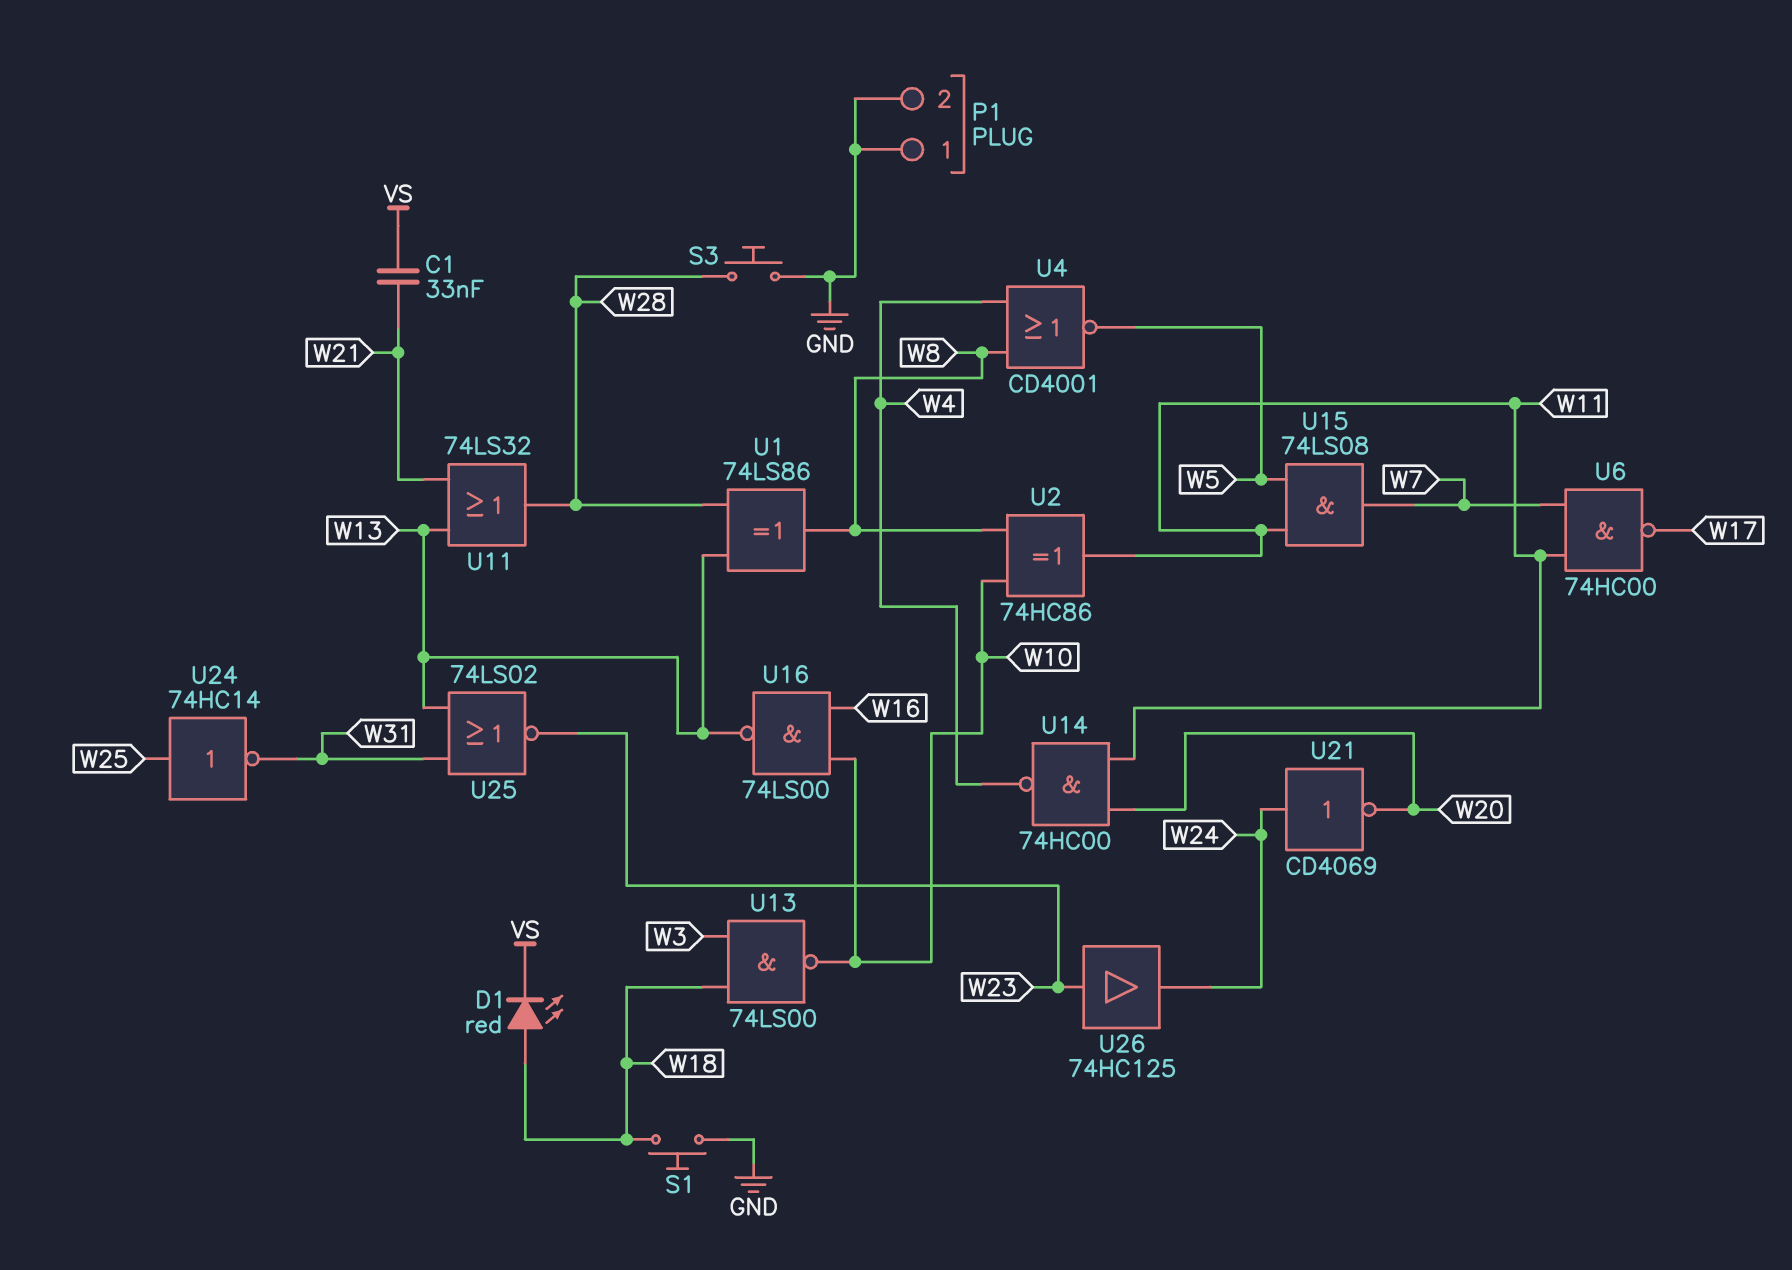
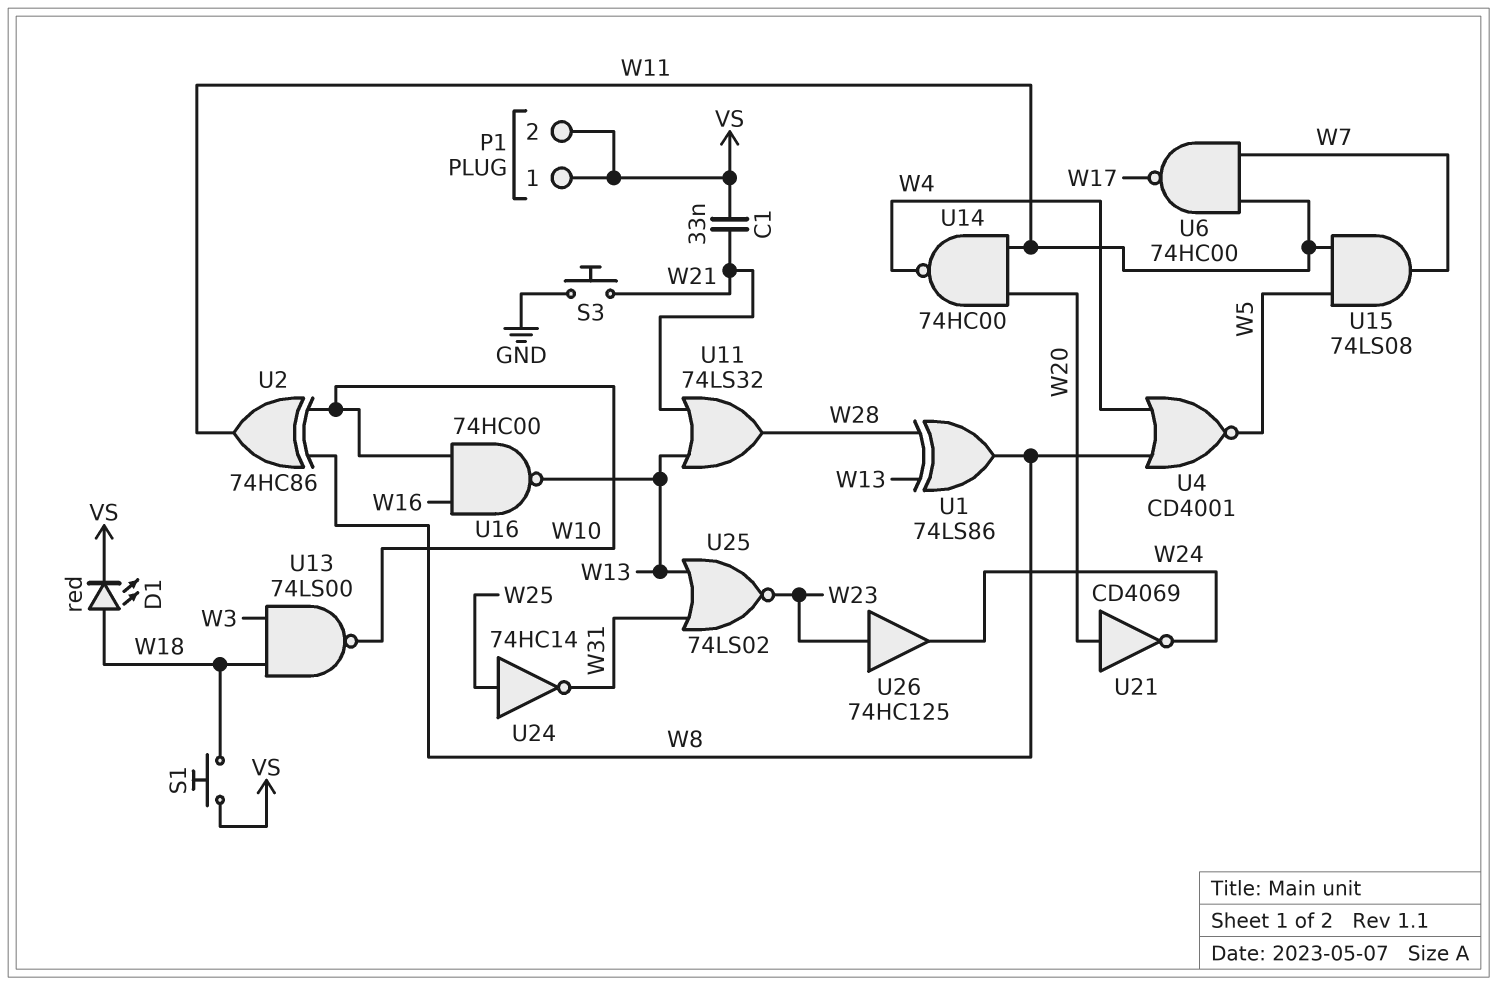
P1 pin 1: GND -> VS
P1 pin 2: GND -> VS
S1: button (GND, W18) -> button (VS, W18)
S3: button (GND, W28) -> button (GND, W21)
U16: NAND 74LS00 (in W10, in W16, out W13) -> NAND 74HC00 (in W10, in W16, out W13)
U21: NOT CD4069 (in W24, out W20) -> NOT CD4069 (in W20, out W24)

